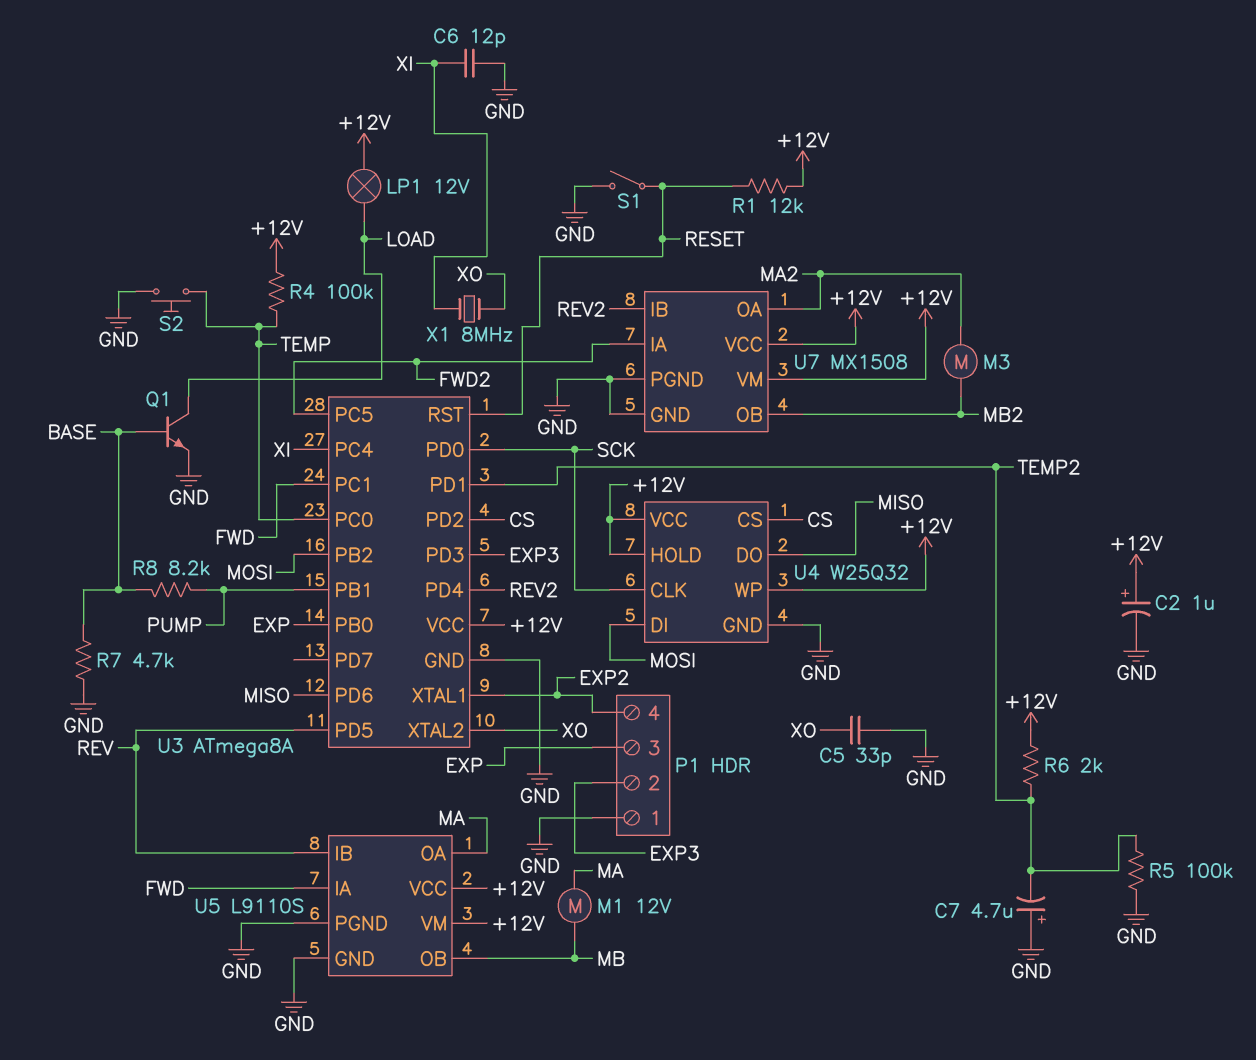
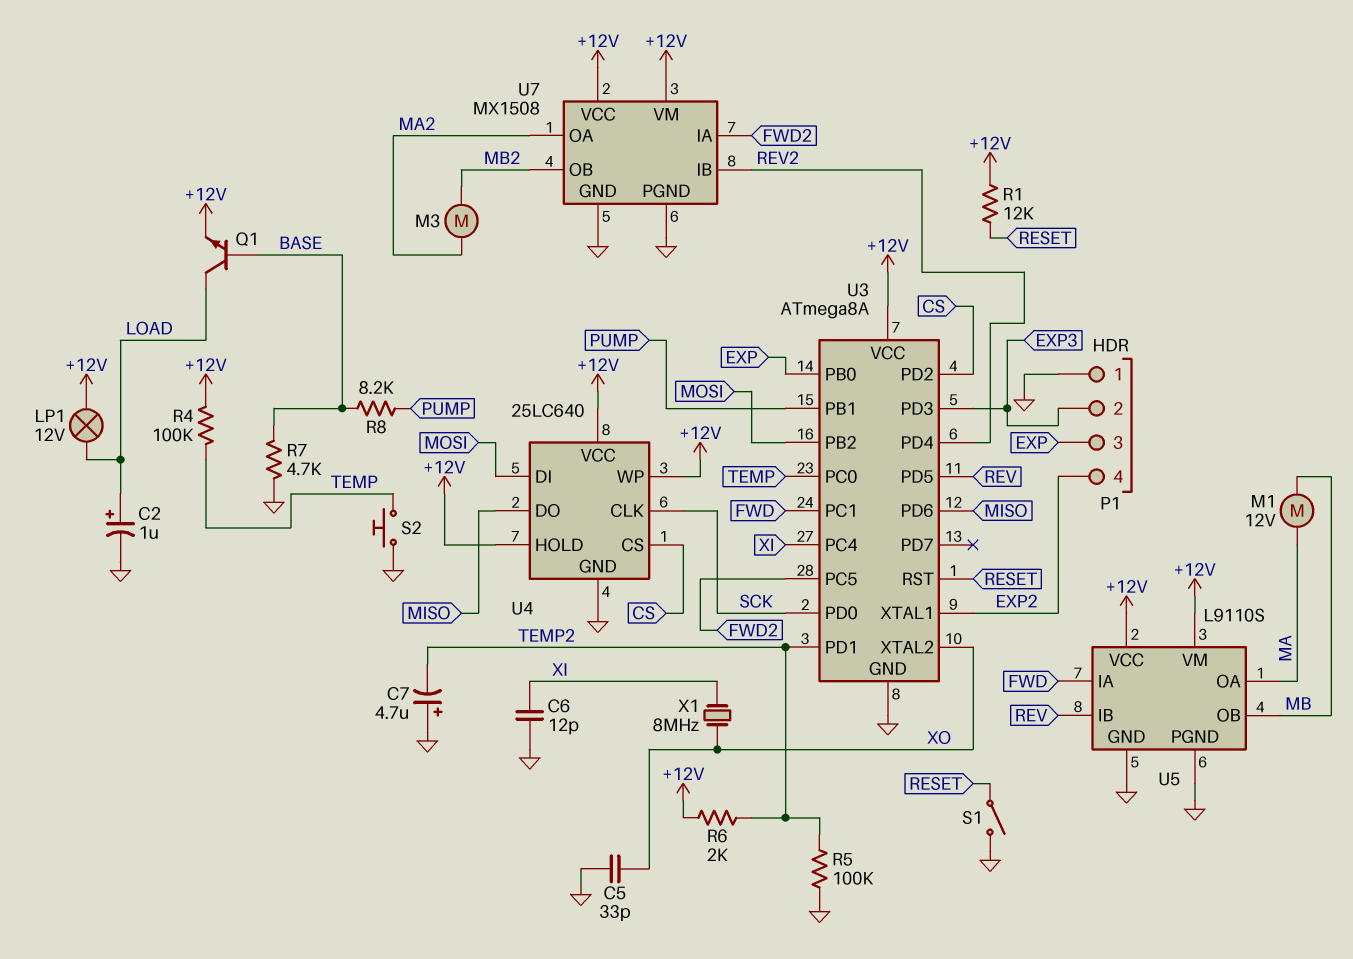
C2: 1uF (plus +12V, minus GND) -> 1uF (plus LOAD, minus GND)
Q1: NPN (B BASE, C LOAD, E GND) -> NPN (B BASE, C LOAD, E +12V)
U4: W25Q32 -> 25LC640

